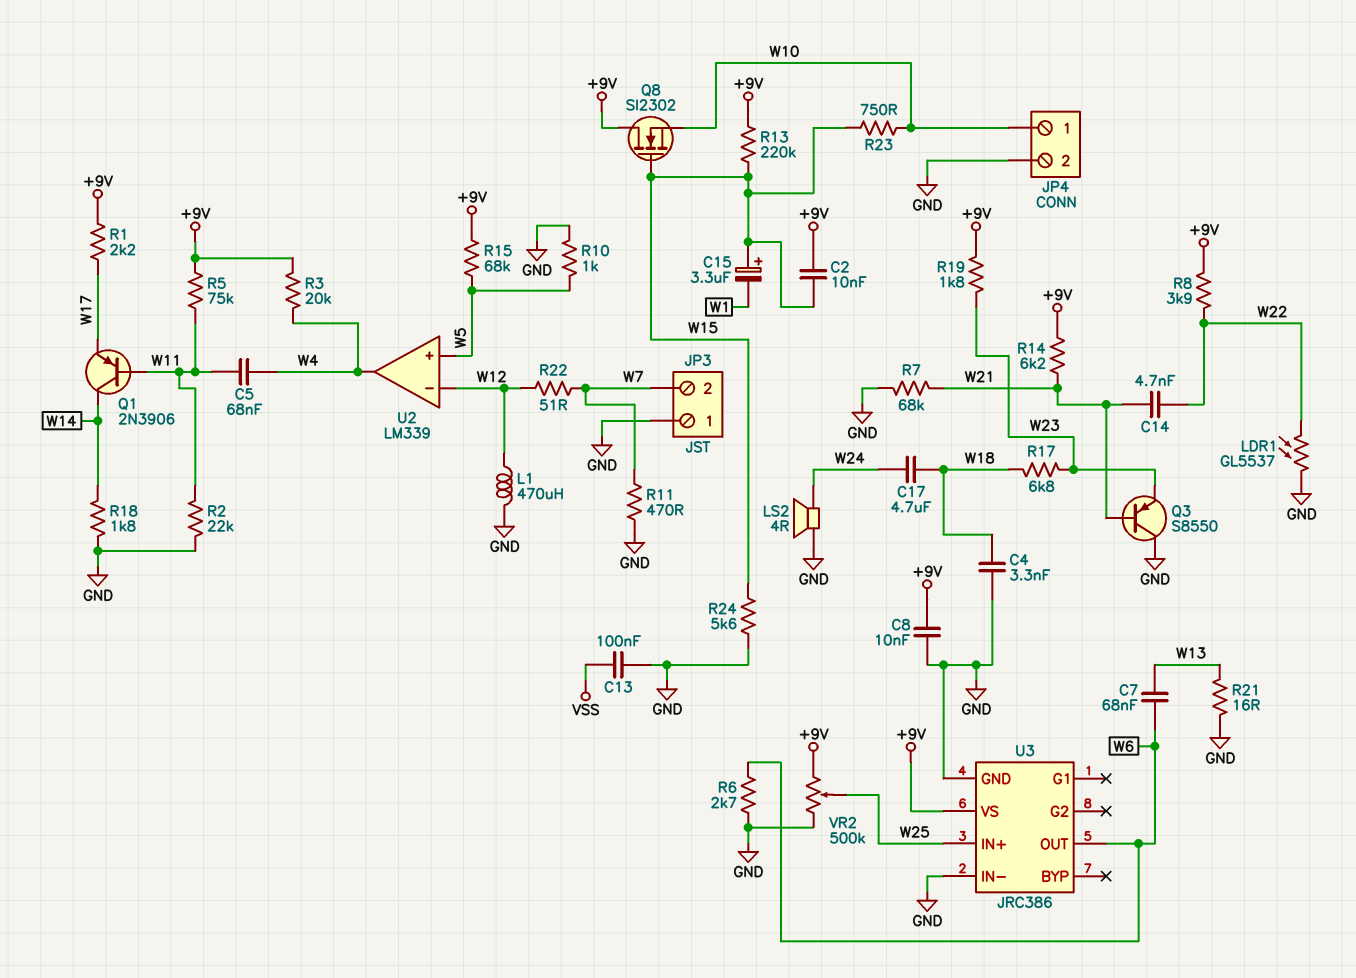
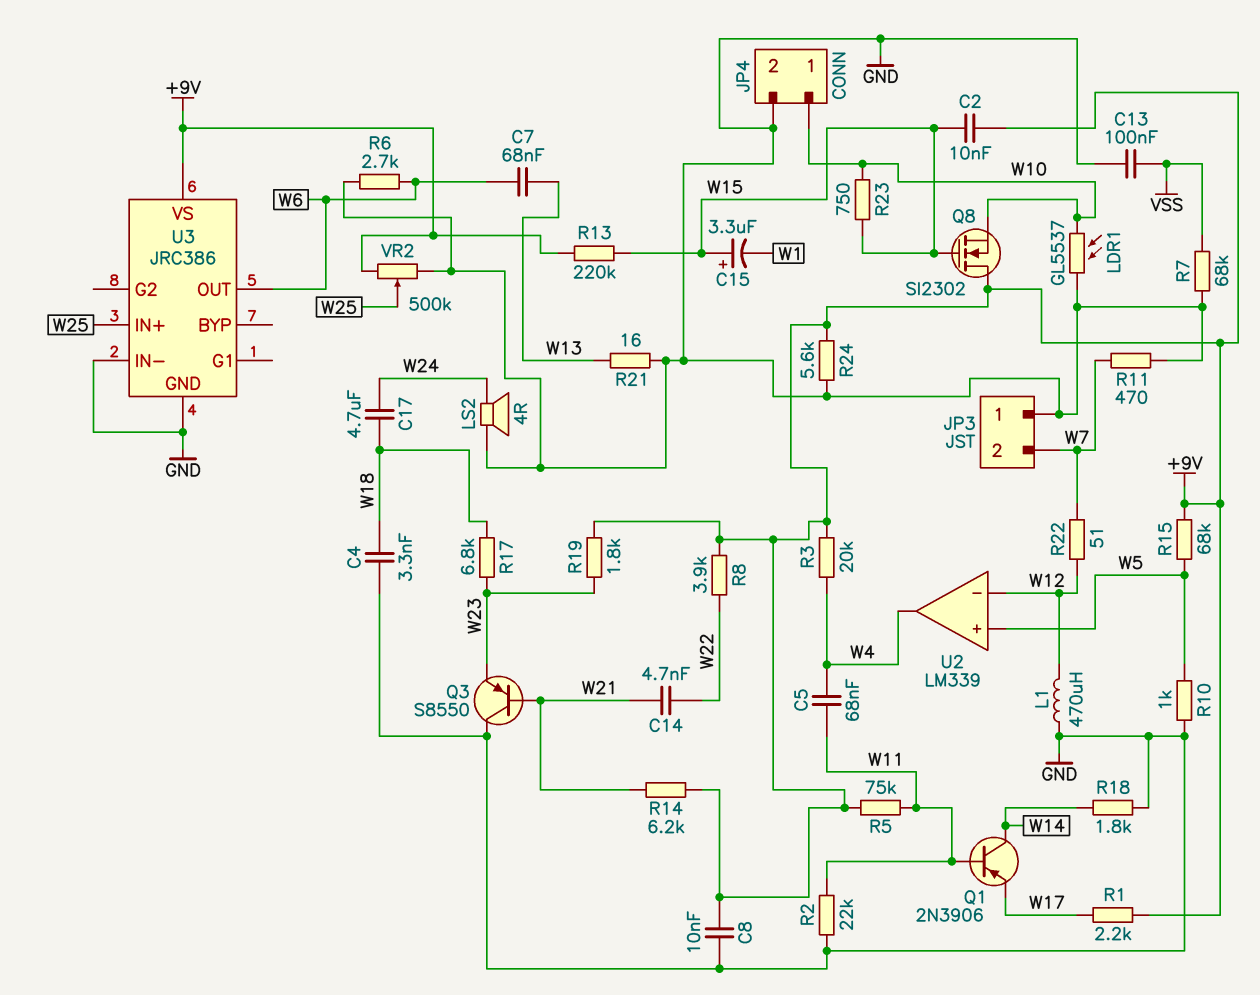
LDR1: GL5537 (GND, W22) -> GL5537 (GND, W10)
R7: 68k (GND, W21) -> 68k (GND, VSS)
R24: 5.6k (GND, W15) -> 5.6k (+9V, GND)

